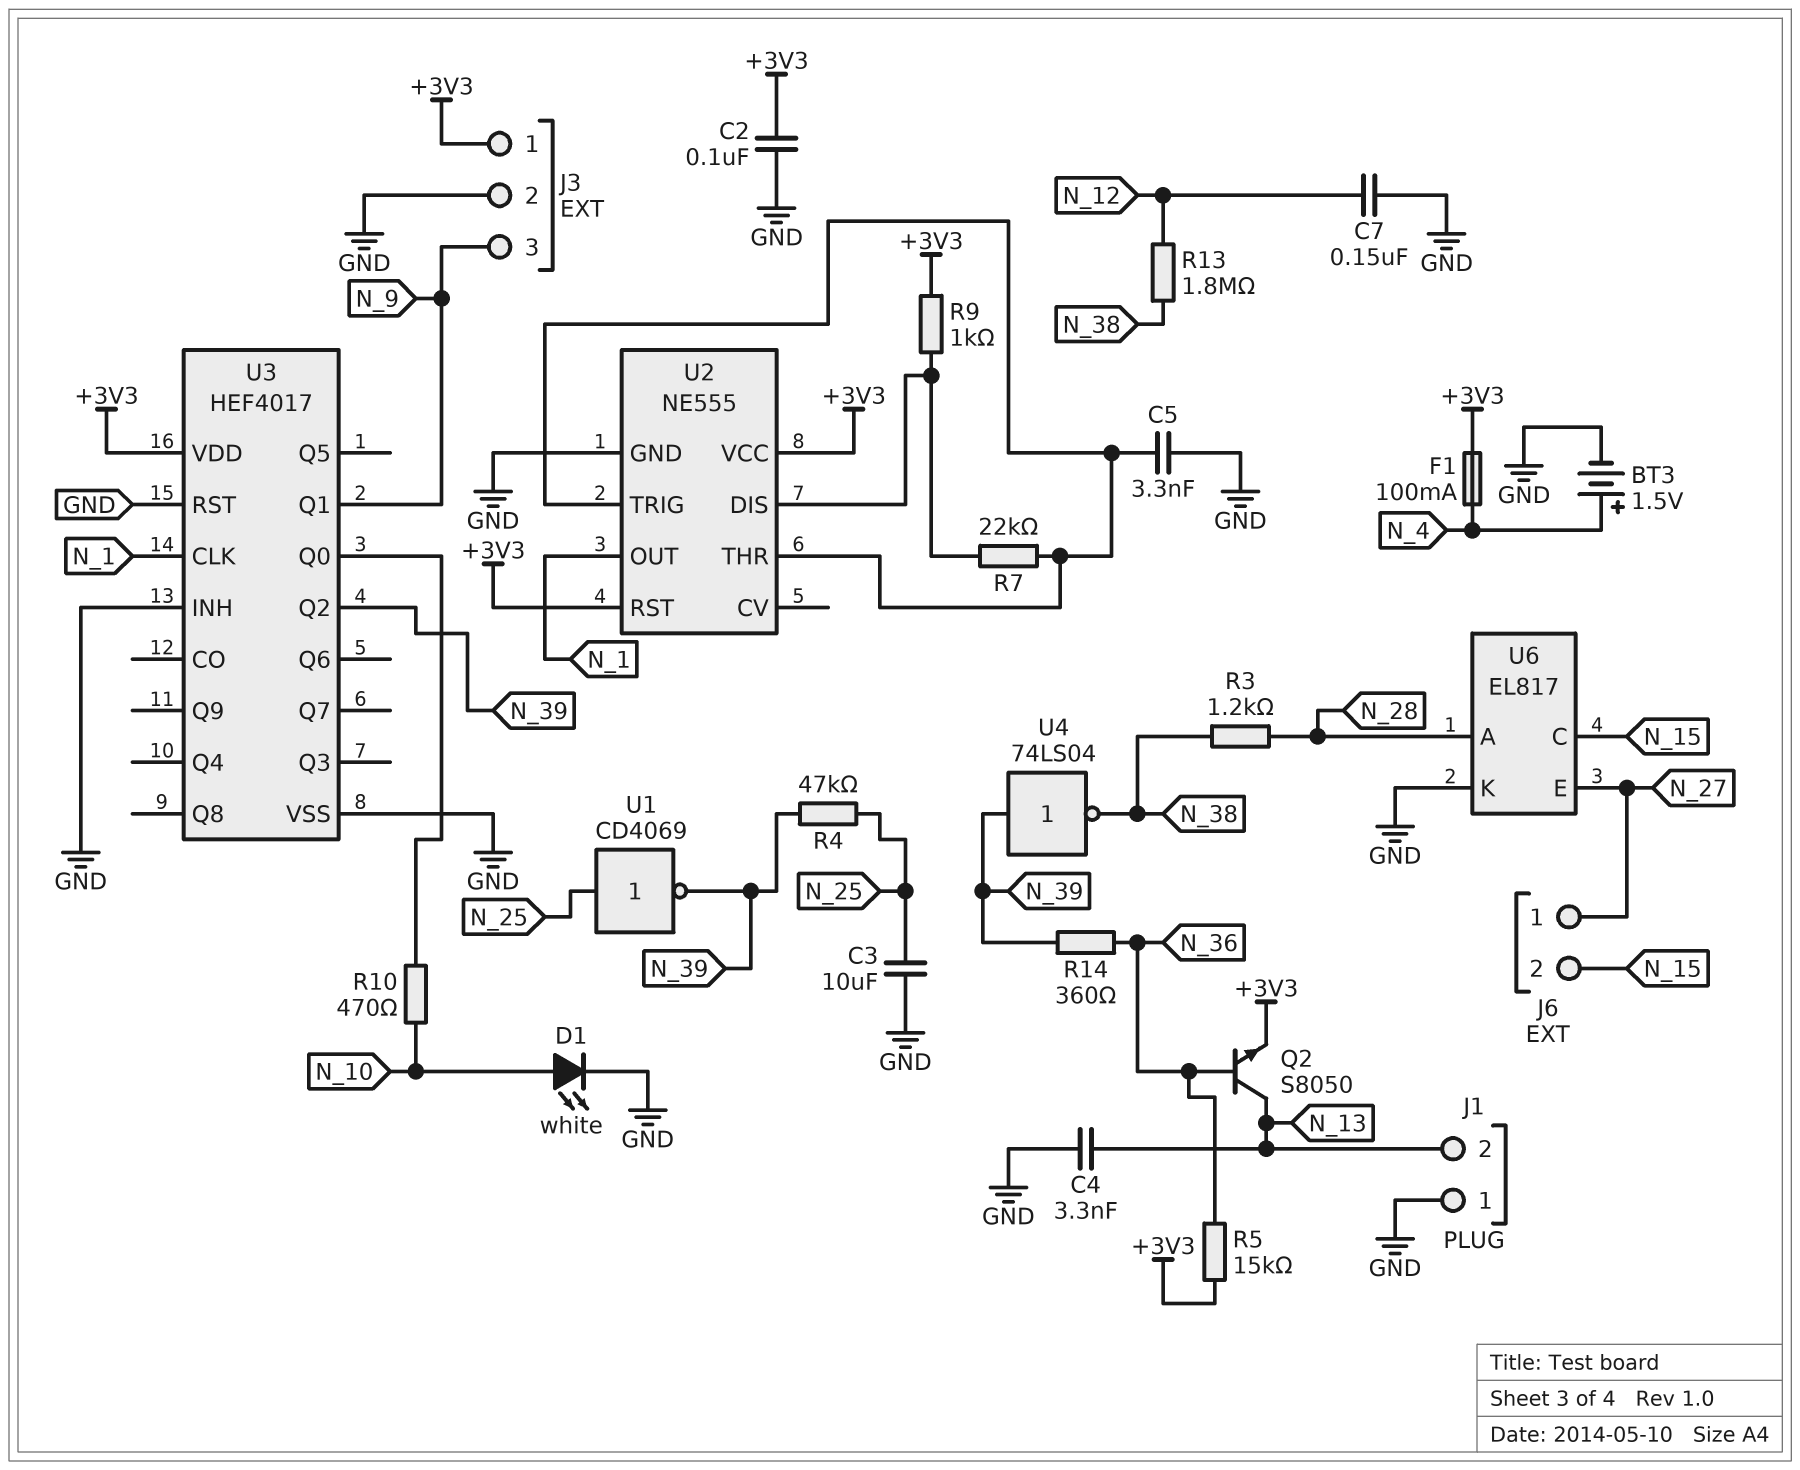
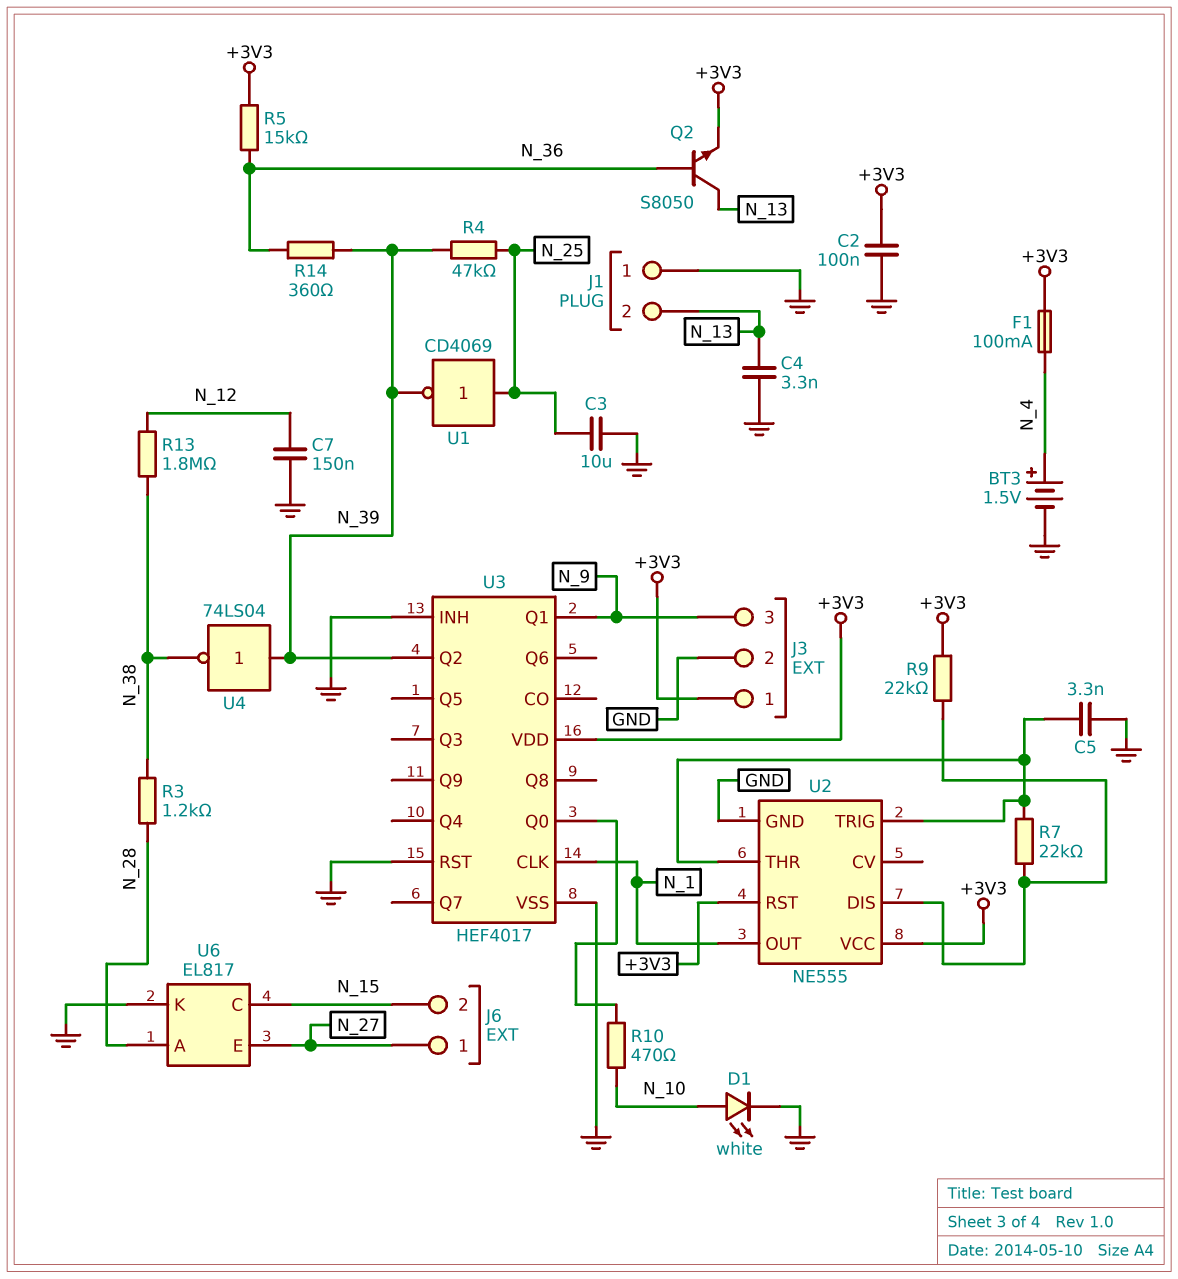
R9: 1k (+3V3, U2/DIS) -> 22k (+3V3, U2/DIS)

